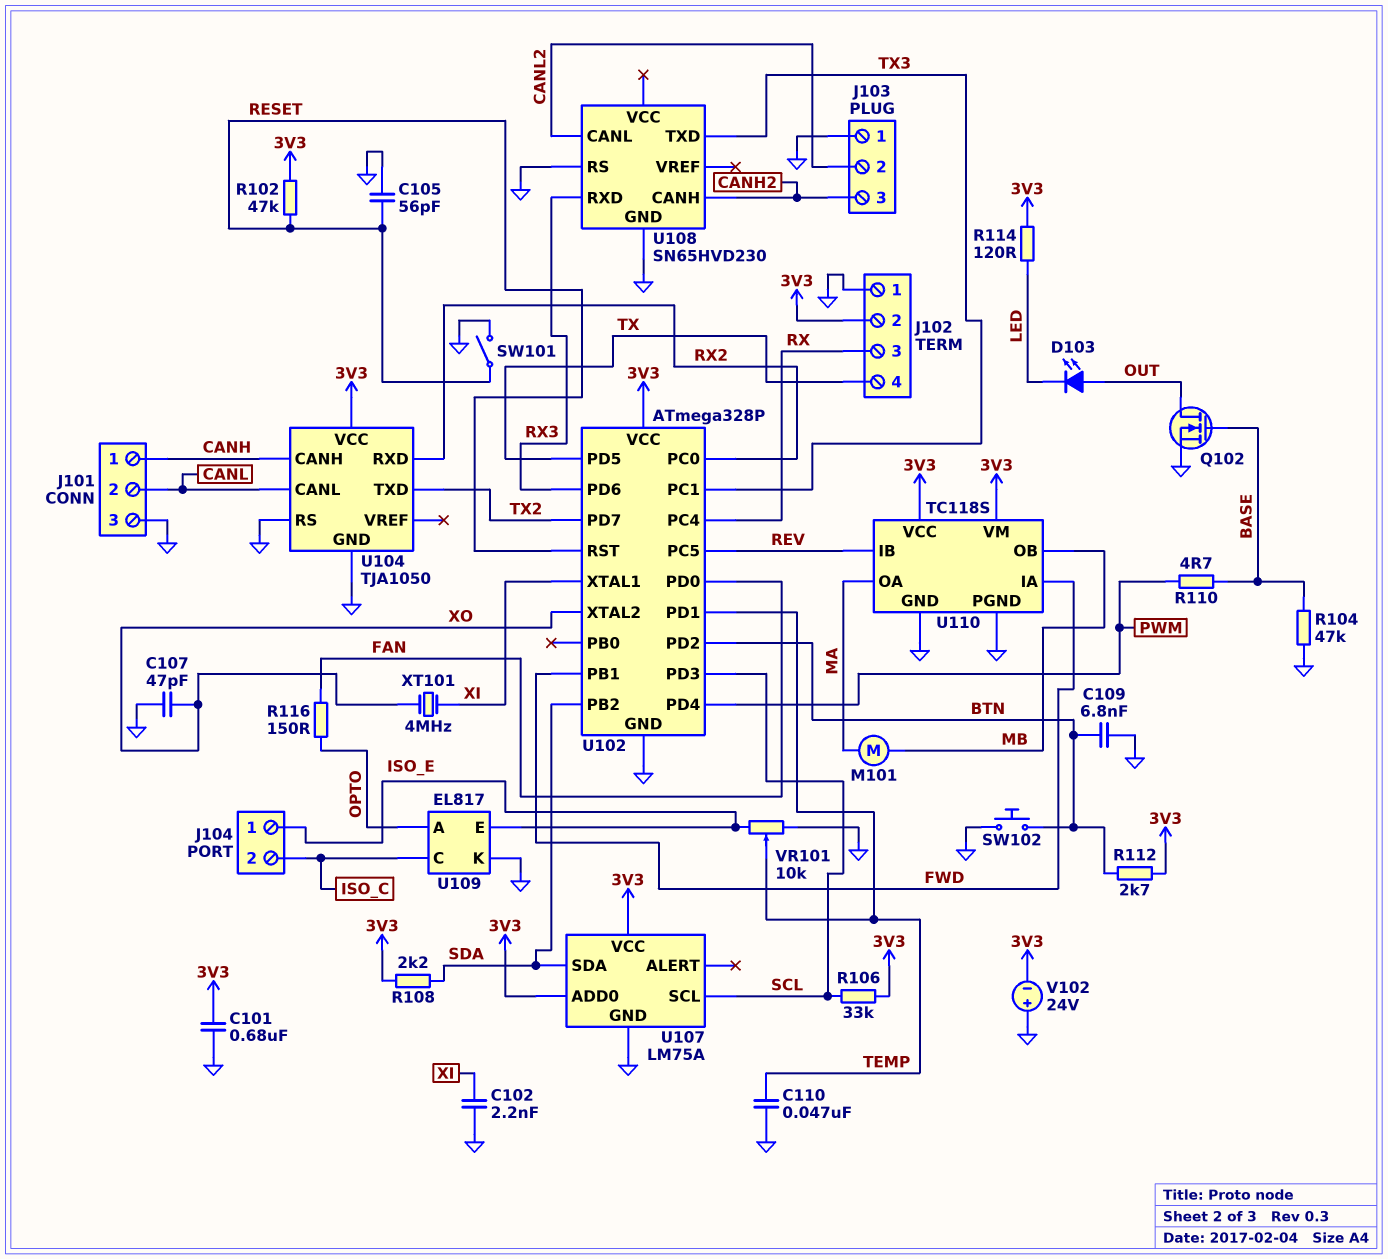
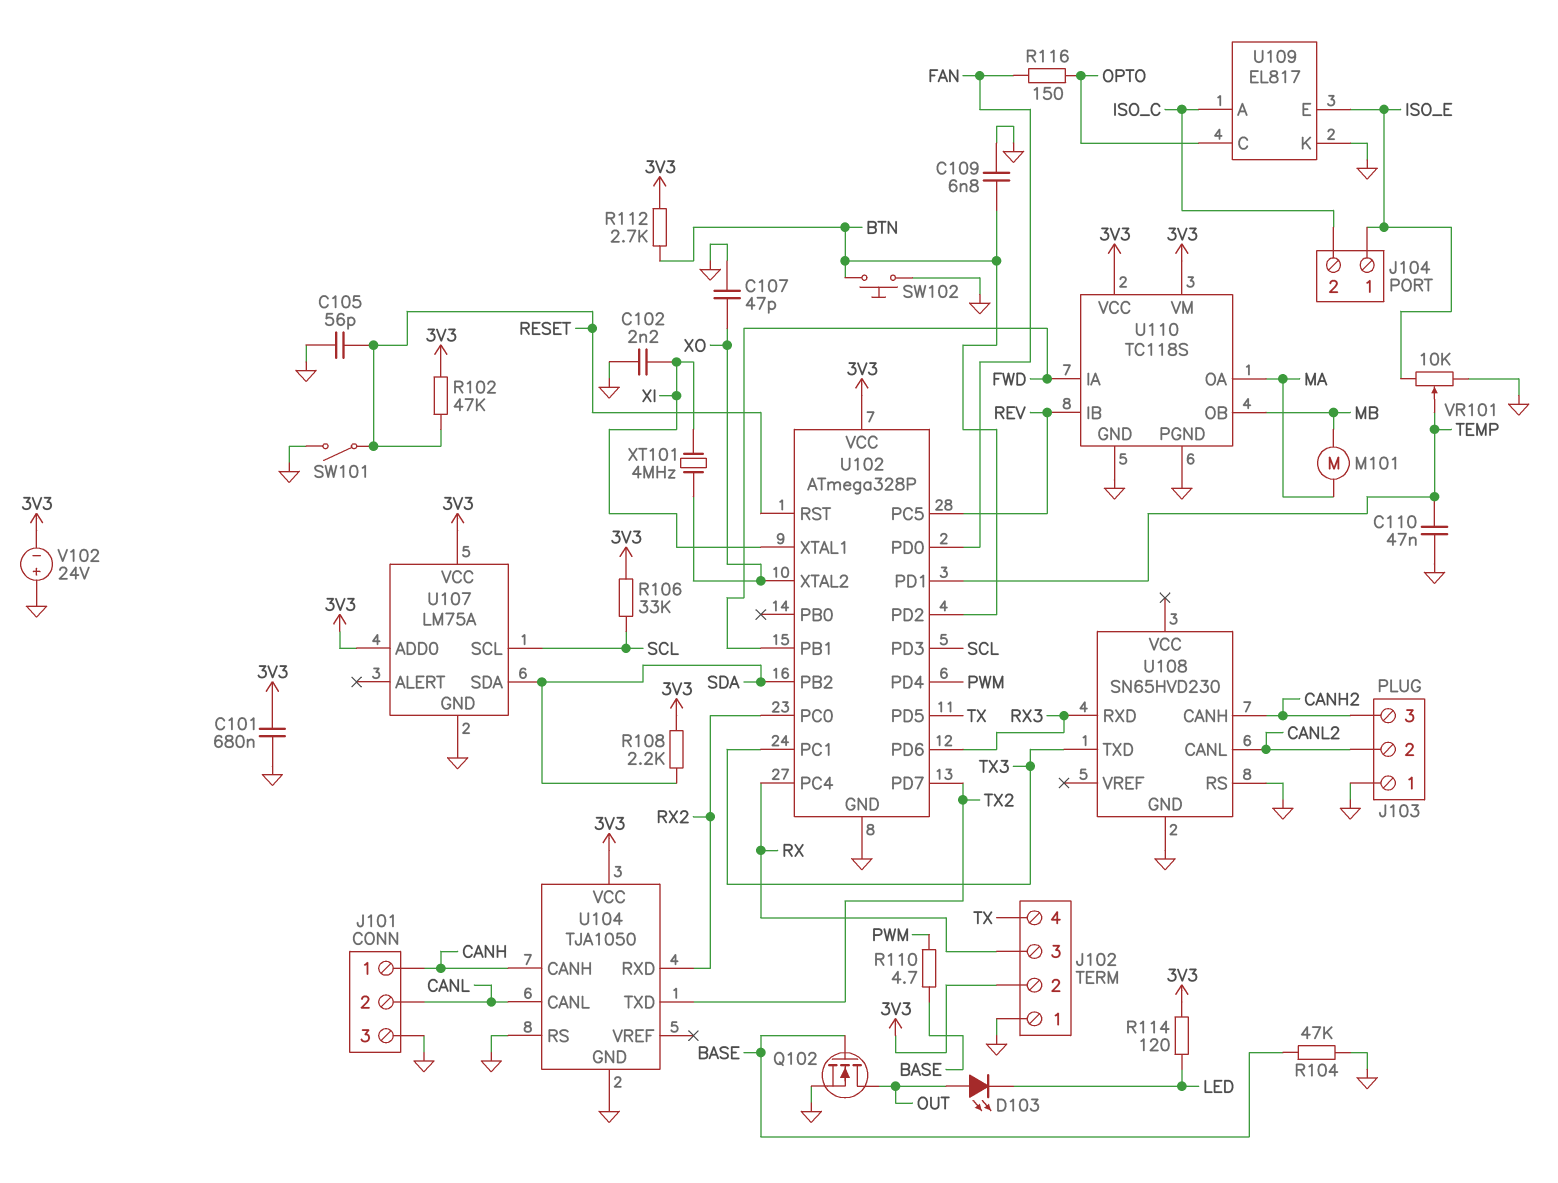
U109 pin A: OPTO -> ISO_C
U109 pin C: ISO_C -> OPTO

